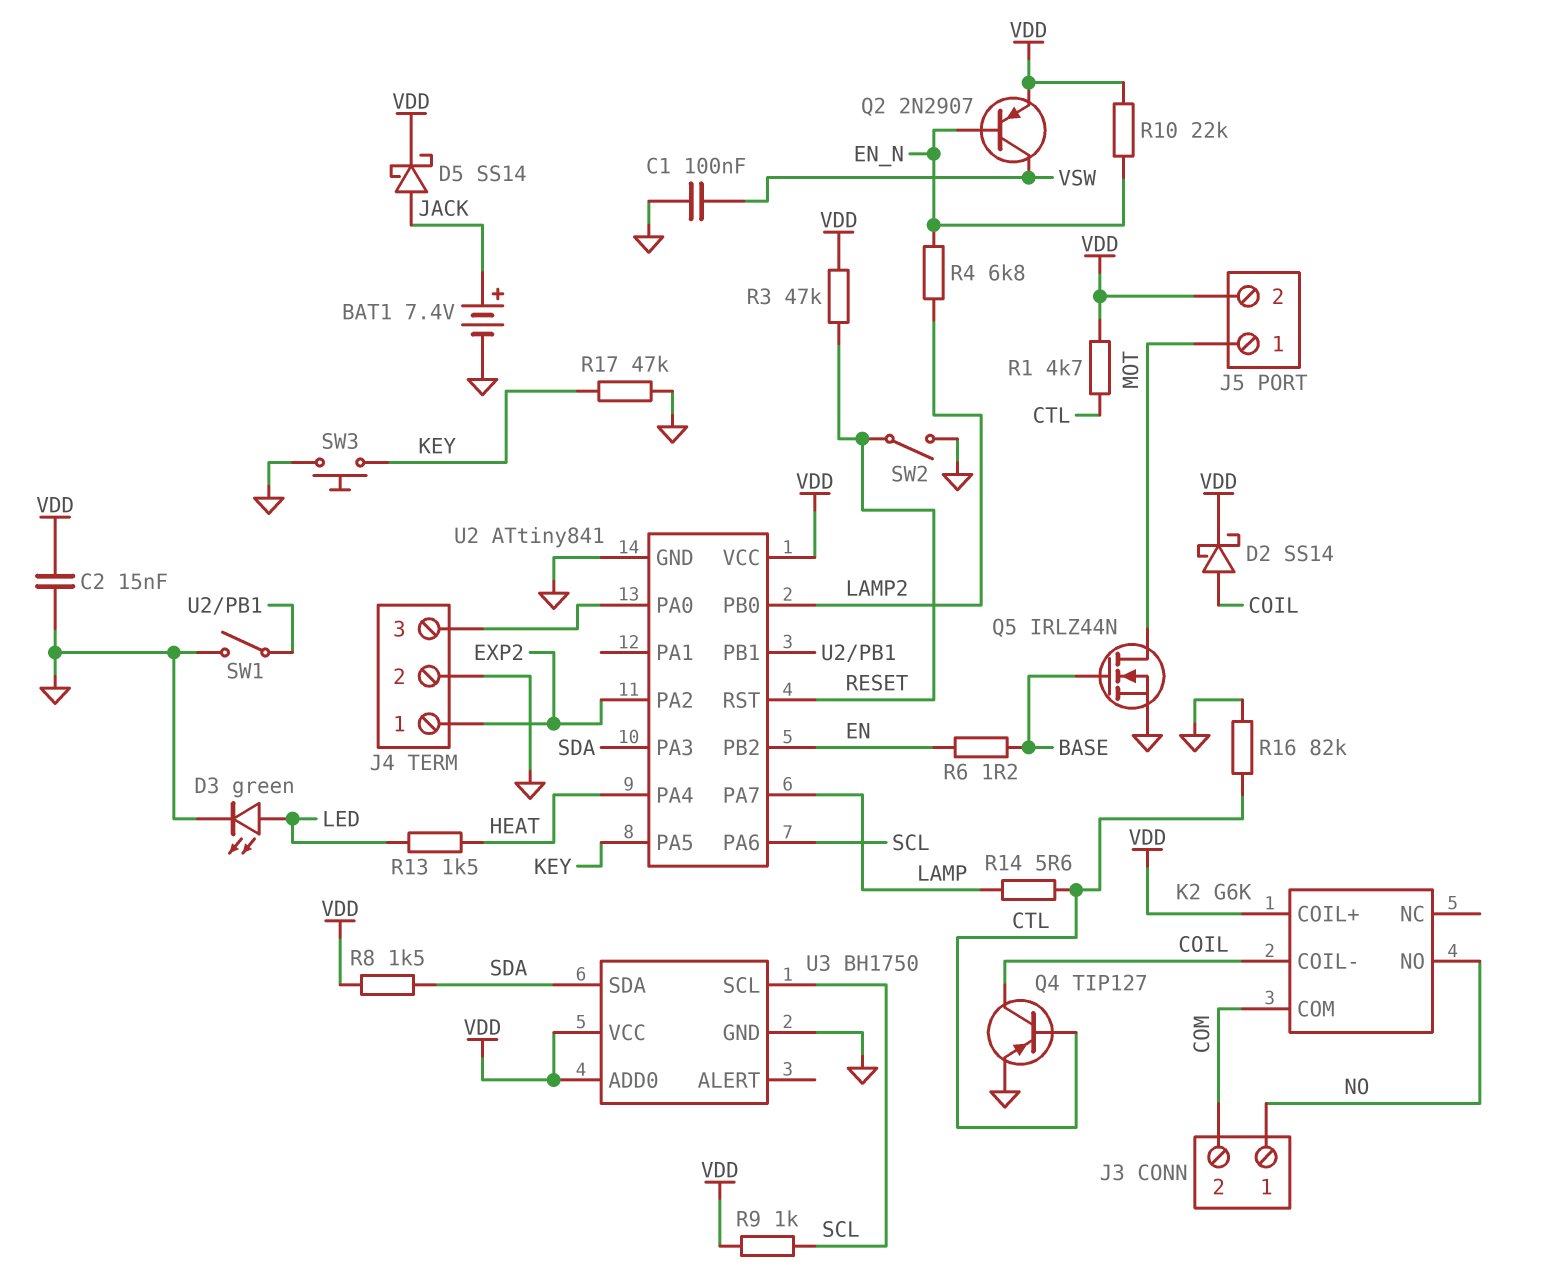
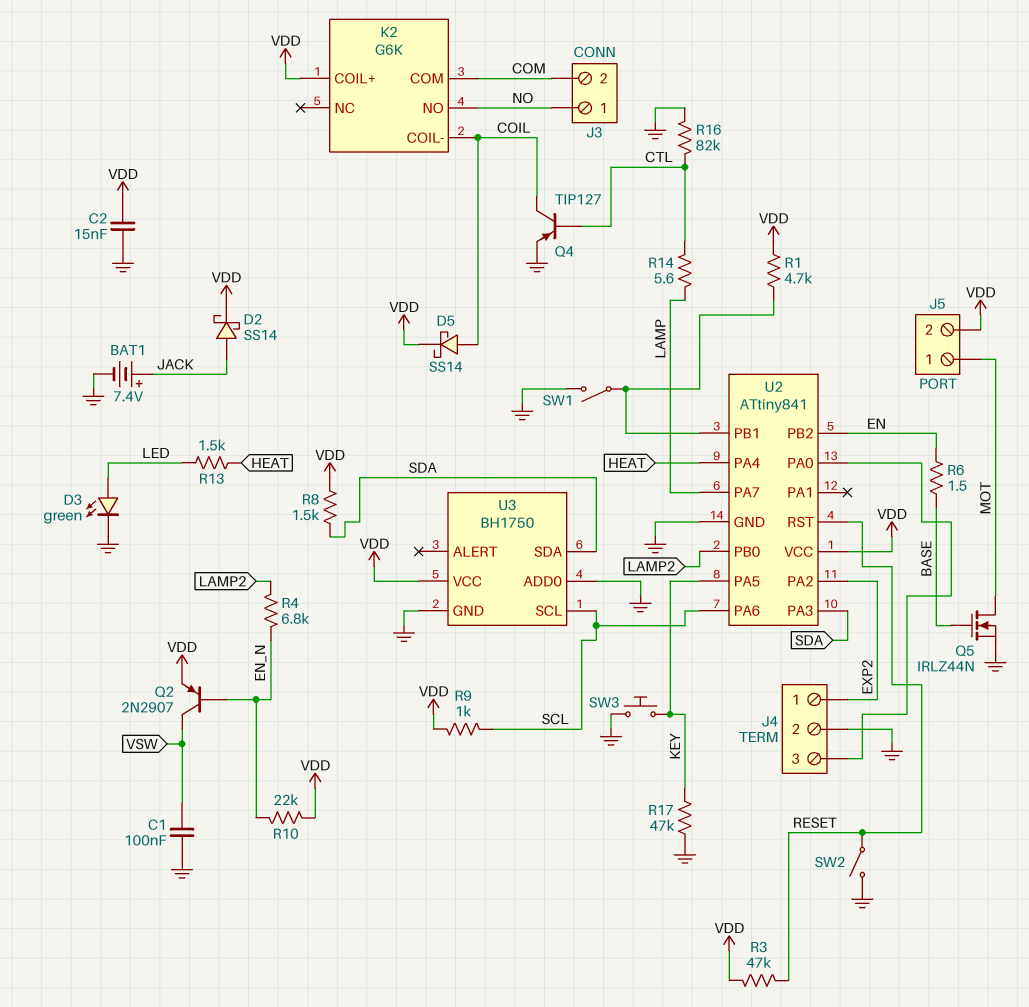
D2: schottky SS14 (A COIL, K VDD) -> schottky SS14 (A JACK, K VDD)
D5: schottky SS14 (A JACK, K VDD) -> schottky SS14 (A COIL, K VDD)
R1: 4.7k (CTL, VDD) -> 4.7k (U2/PB1, VDD)
R6: 1.2 (BASE, EN) -> 1.5 (BASE, EN)
U3 pin ADD0: VDD -> GND

